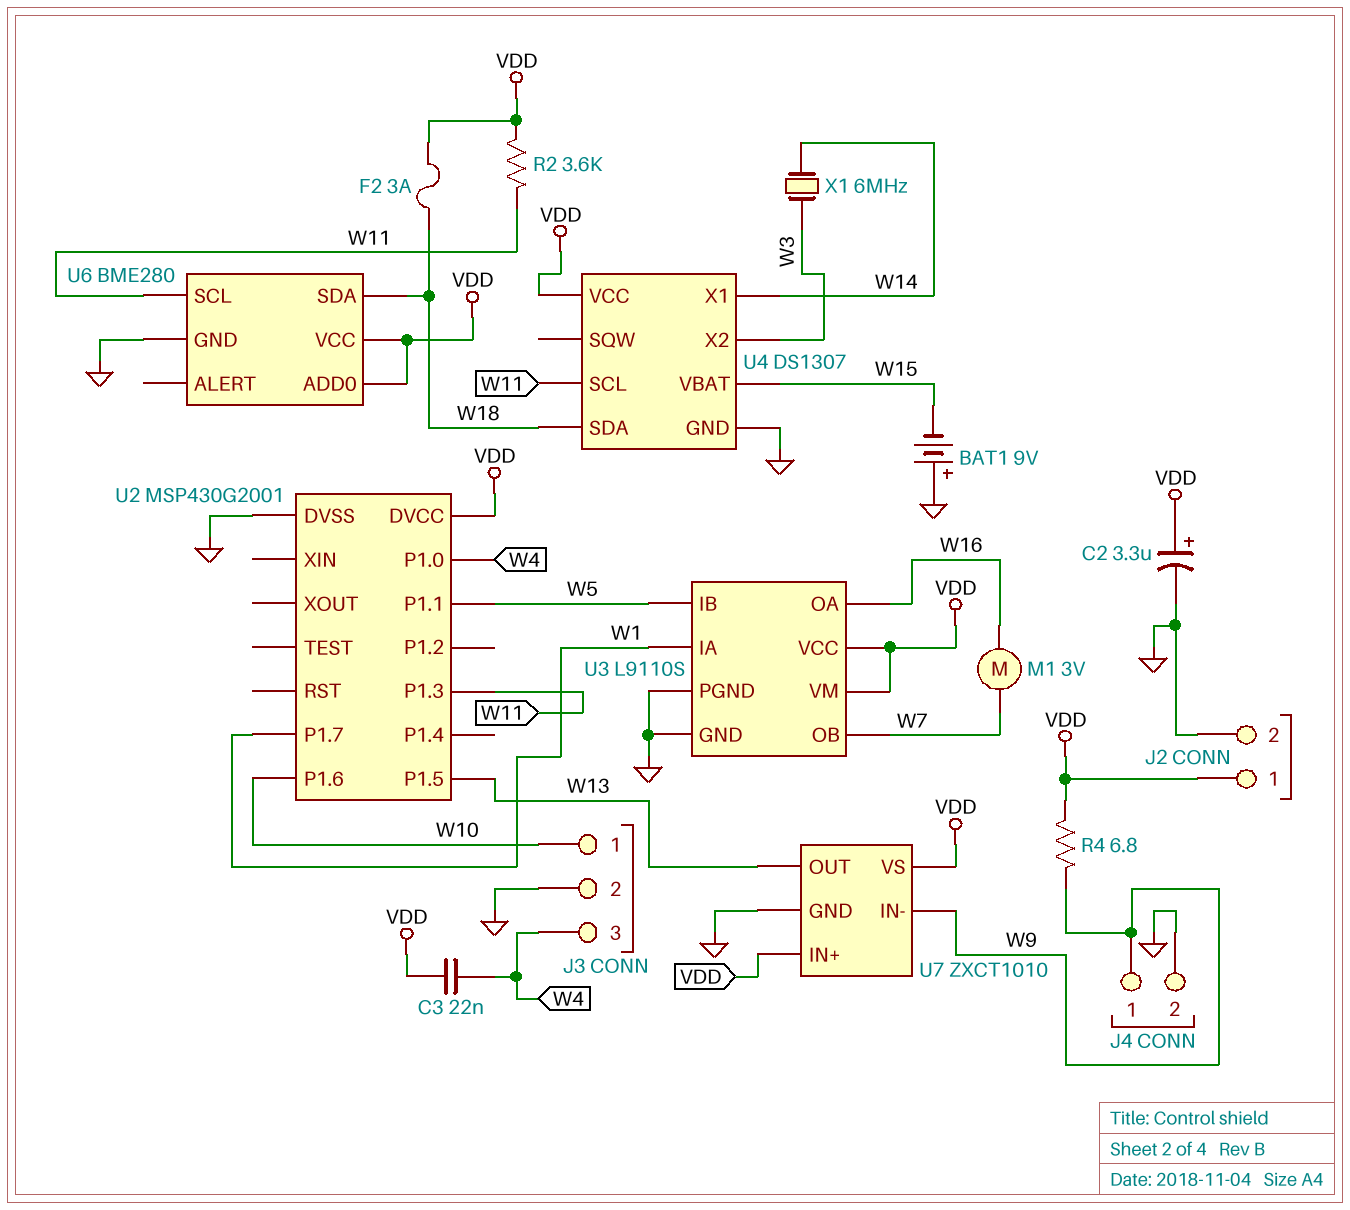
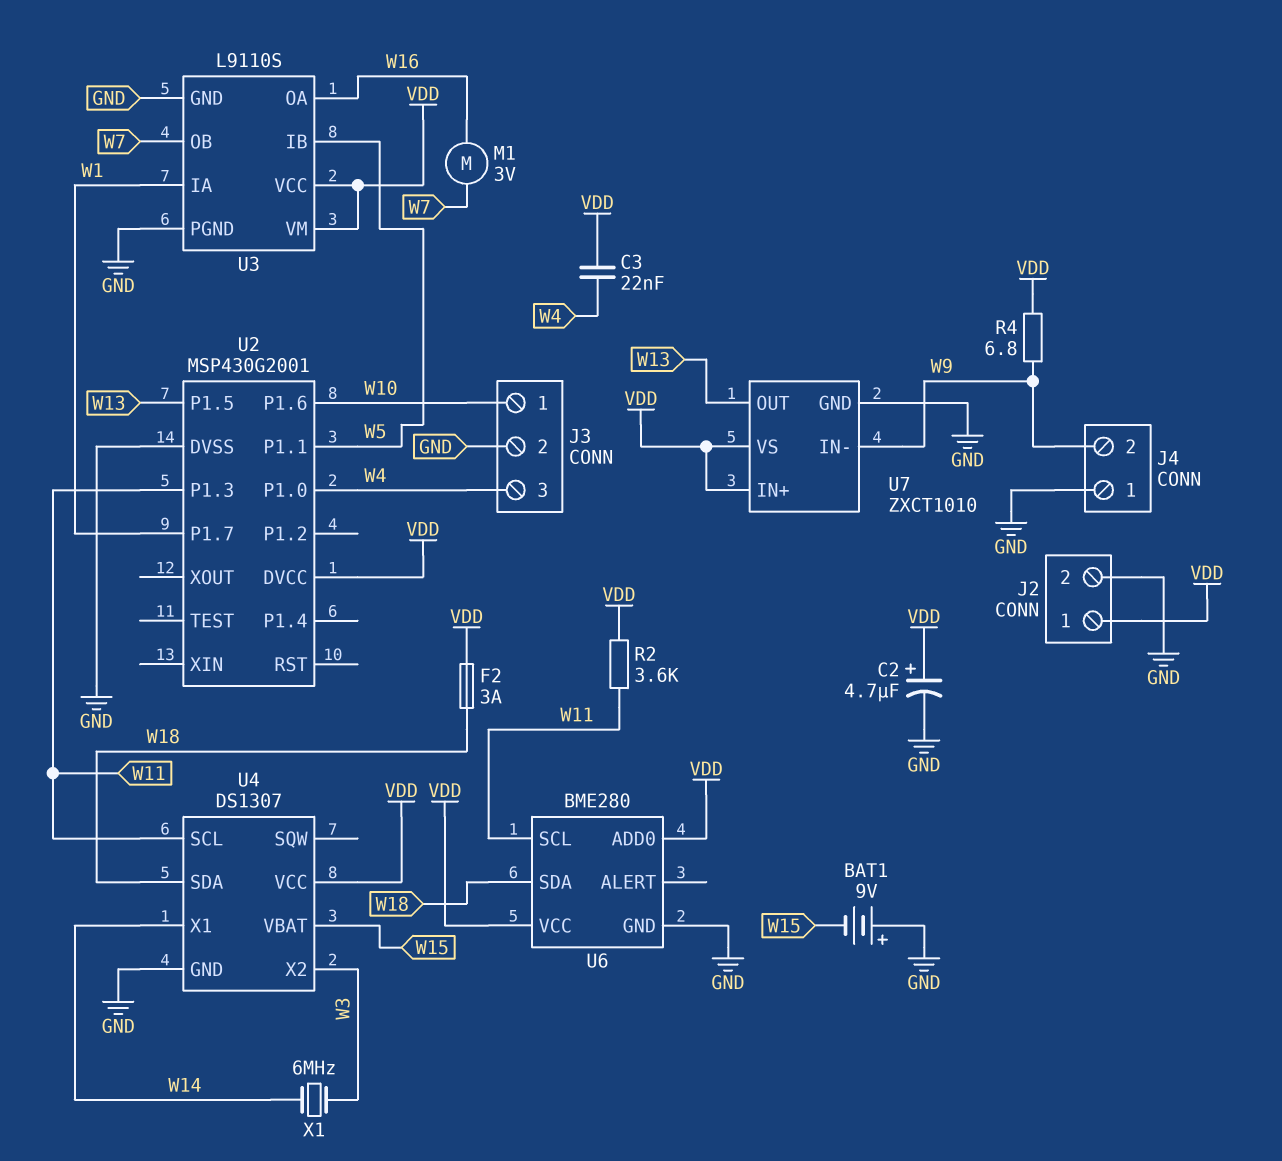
C2: 3.3uF (plus VDD, minus GND) -> 4.7uF (plus VDD, minus GND)
J4 pin 1: W9 -> GND
J4 pin 2: GND -> W9

